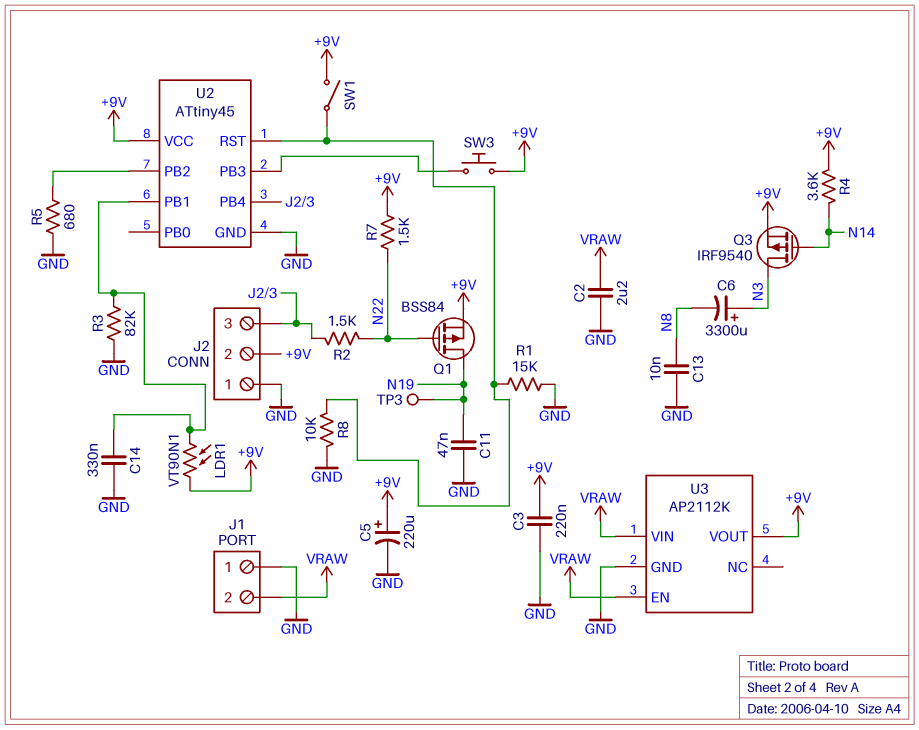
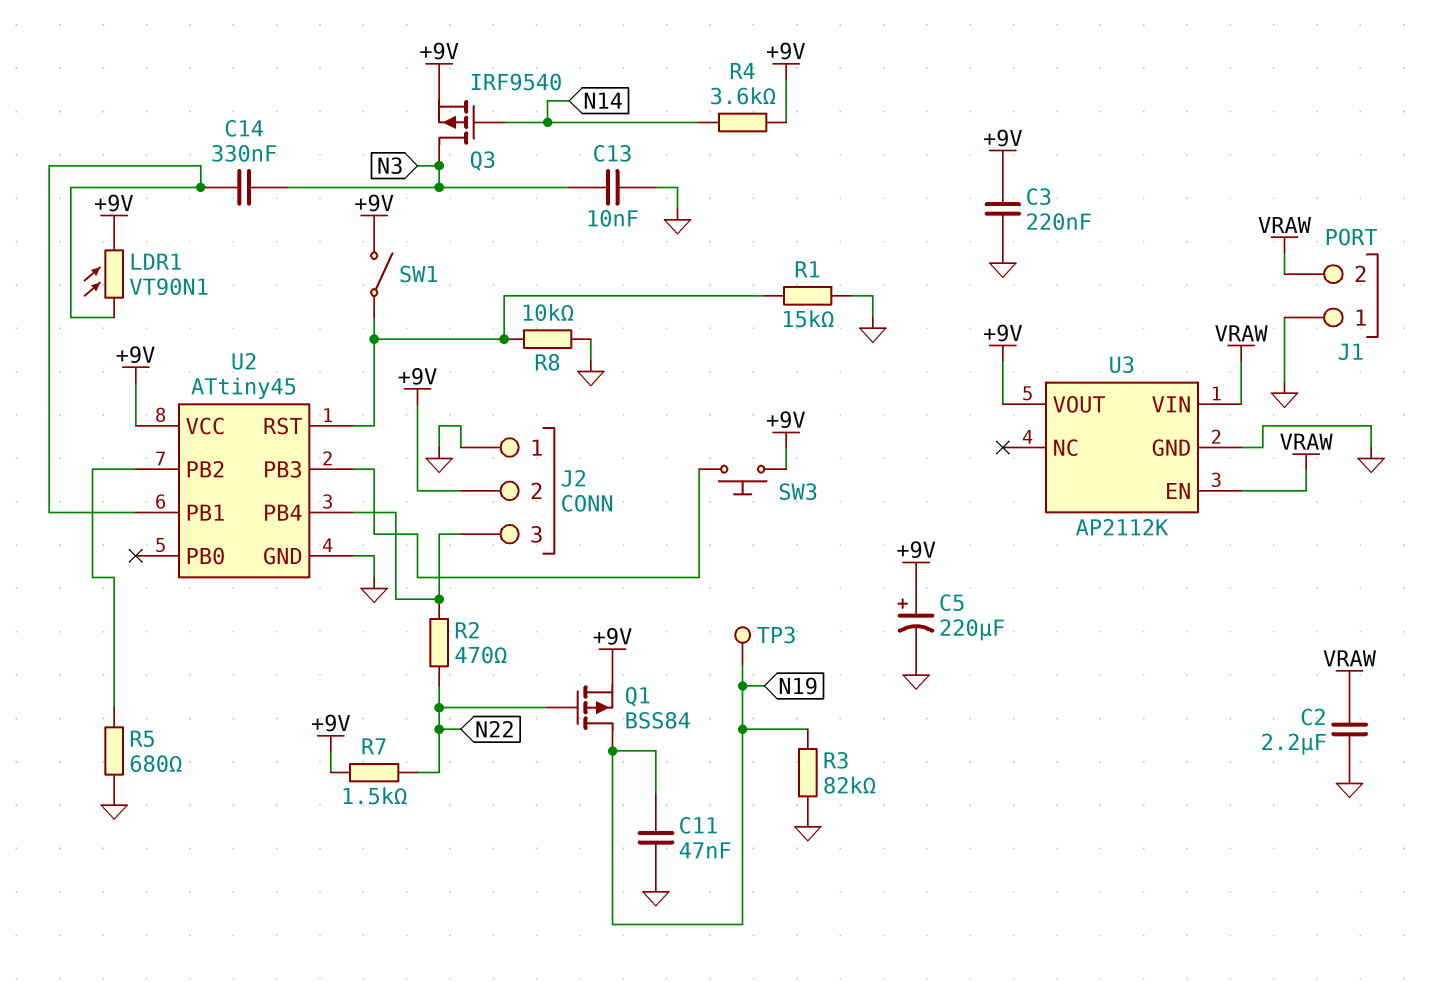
C6: 3300uF (plus N3, minus N8) -> none
C13: 10nF (GND, N8) -> 10nF (GND, N3)
C14: 330nF (GND, U2/PB1) -> 330nF (N3, U2/PB1)
R2: 1.5k (J2/3, N22) -> 470 (J2/3, N22)
R3: 82k (GND, U2/PB1) -> 82k (GND, N19)

